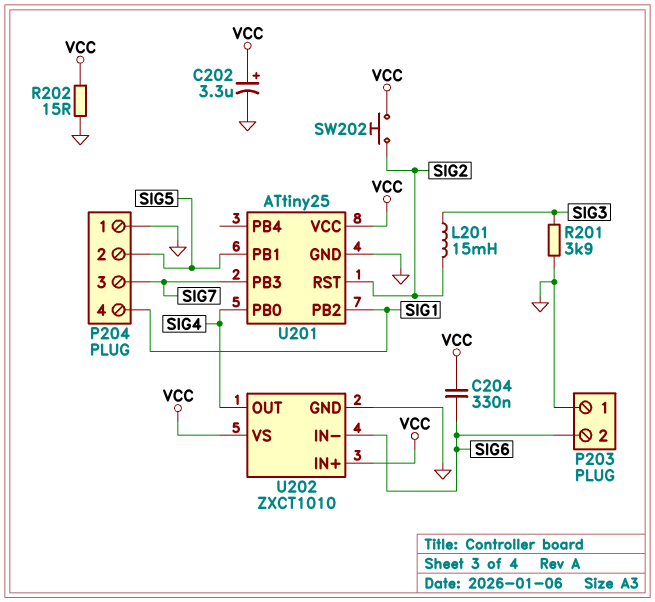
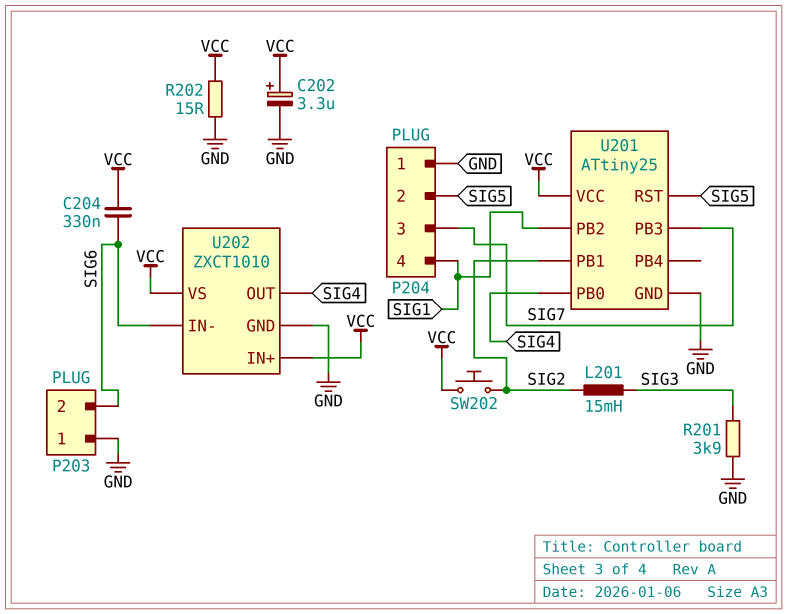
U201 pin PB1: SIG5 -> SIG2
U201 pin RST: SIG2 -> SIG5

